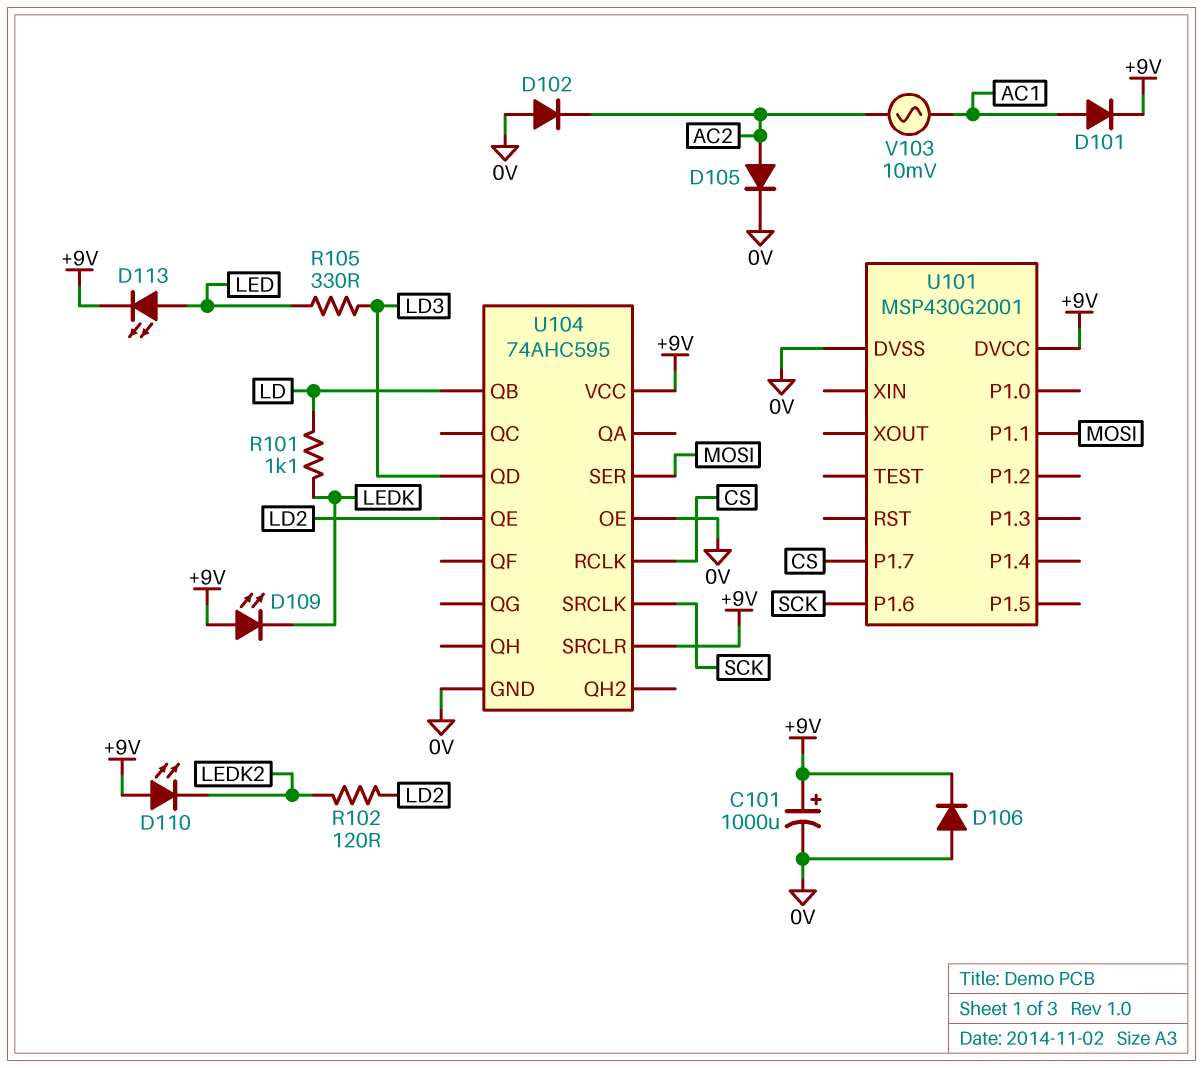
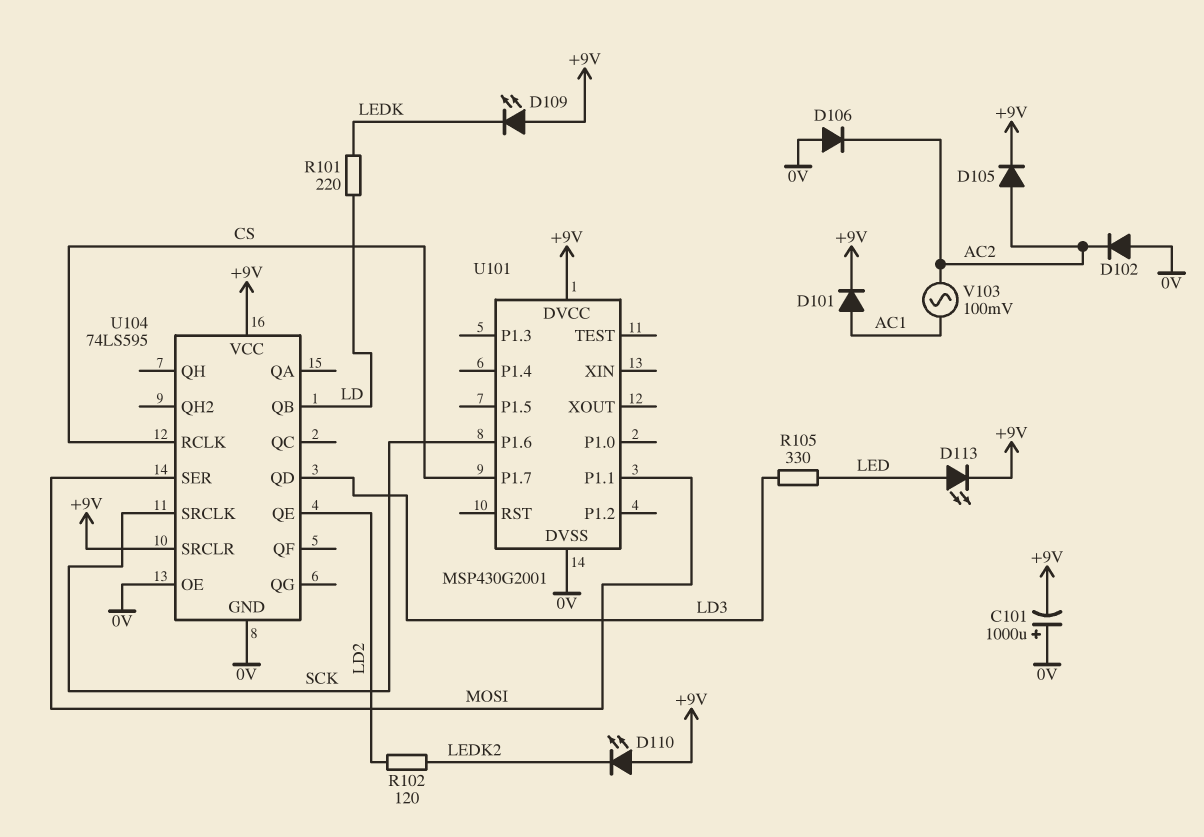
C101: 1000uF (plus +9V, minus 0V) -> 1000uF (plus 0V, minus +9V)
D105: diode (A AC2, K 0V) -> diode (A AC2, K +9V)
D106: diode (A 0V, K +9V) -> diode (A 0V, K AC2)
R101: 1.1k (LD, LEDK) -> 220 (LD, LEDK)
U104: 74AHC595 -> 74LS595
V103: AC 10mV (AC1, AC2) -> AC 100mV (AC1, AC2)

